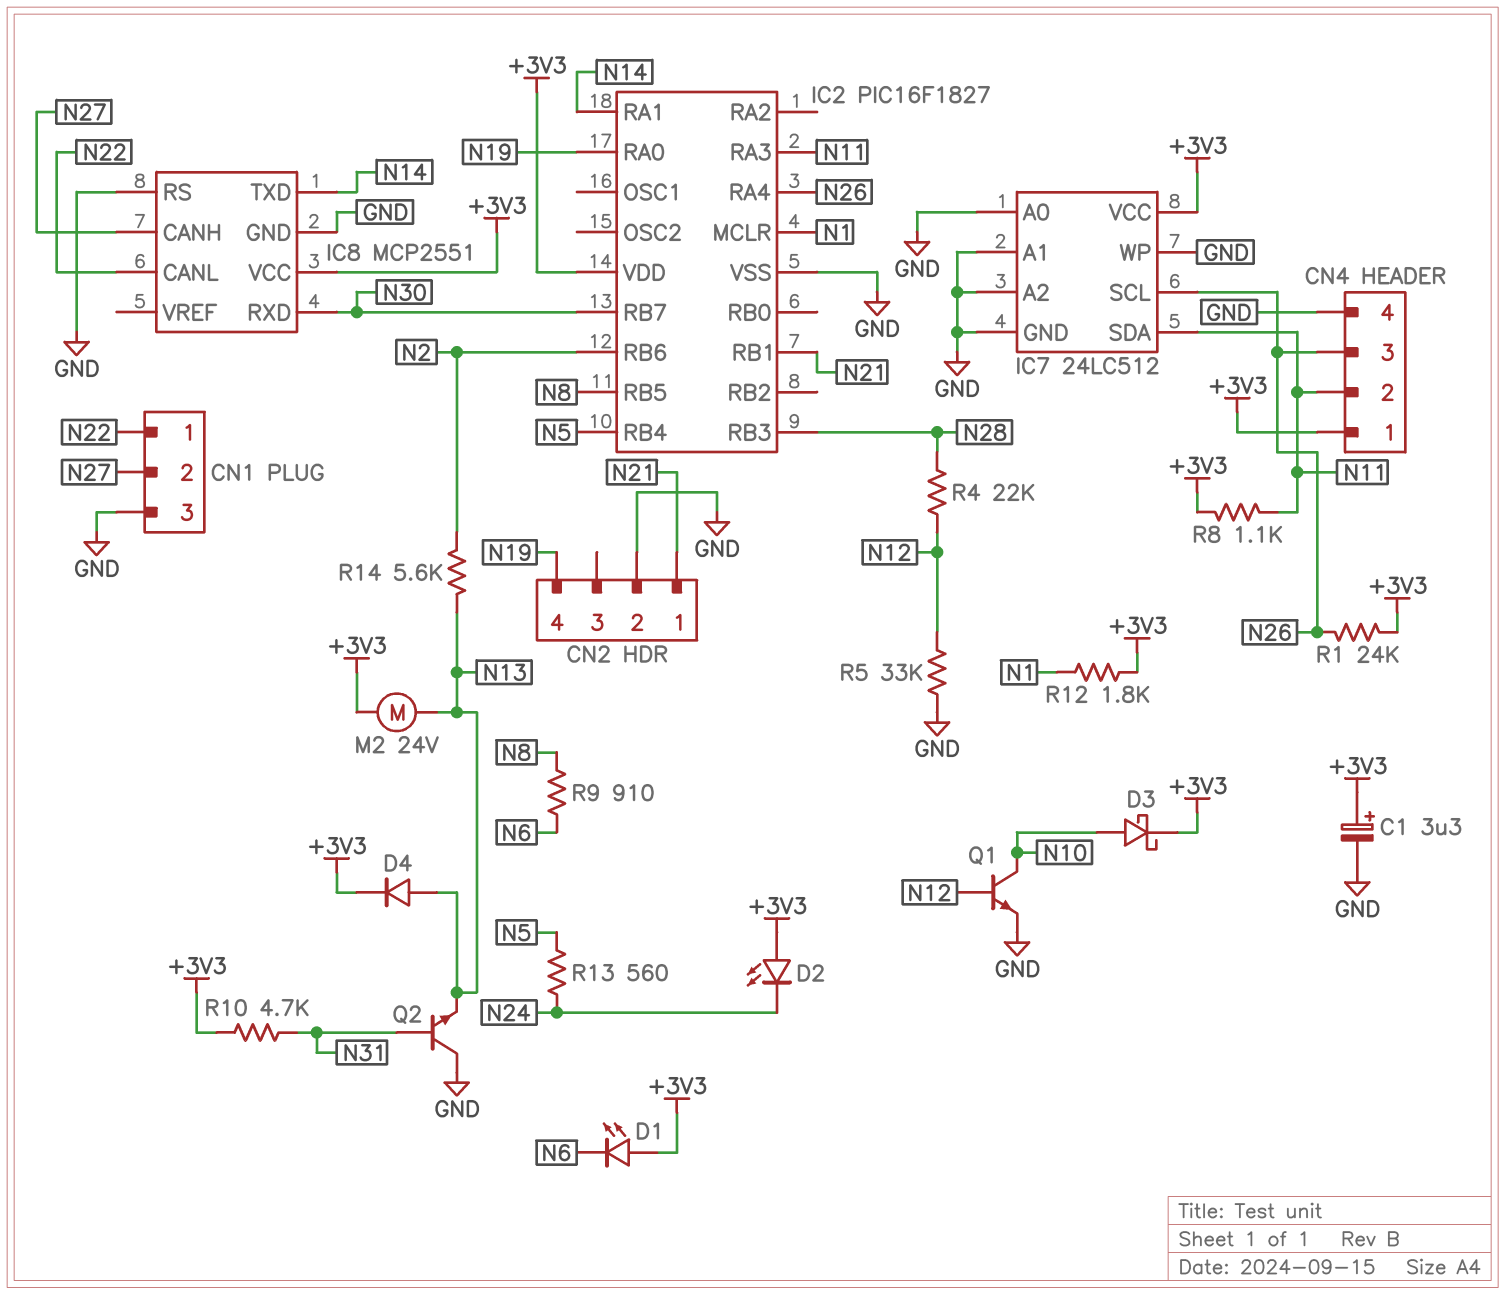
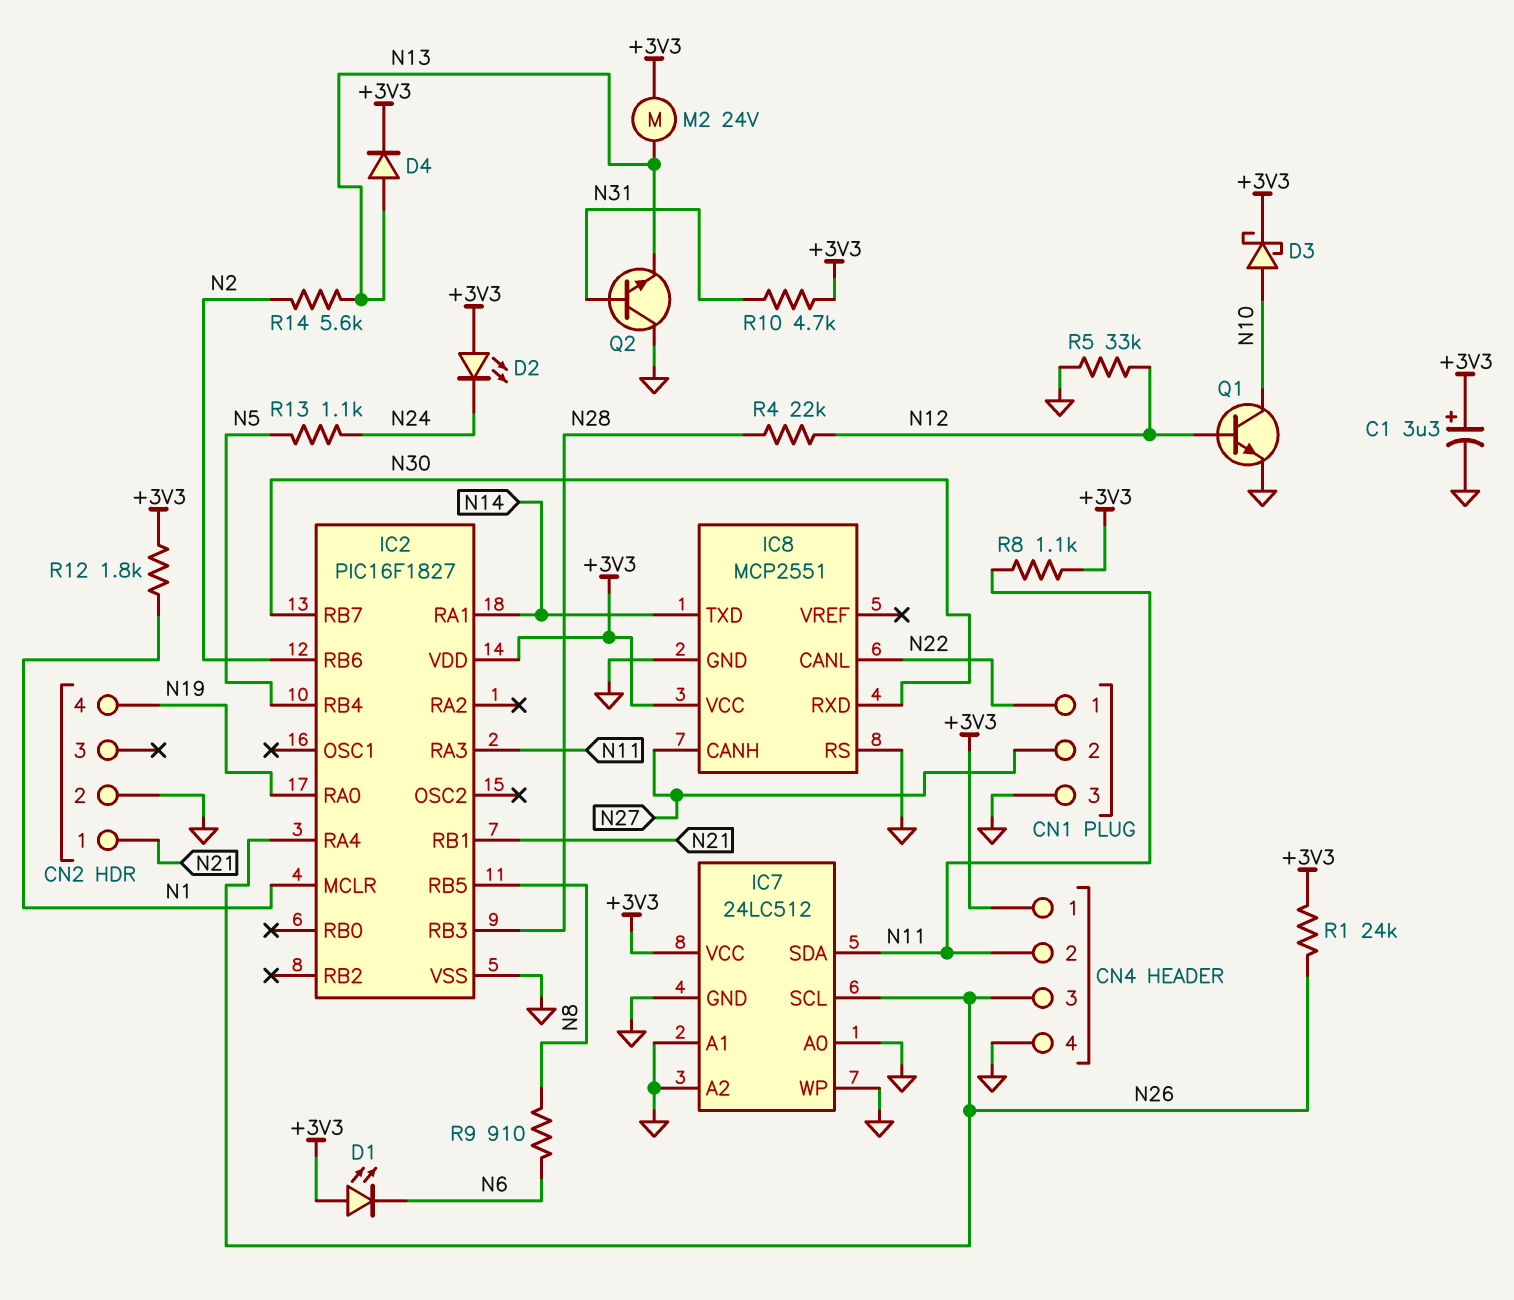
R13: 560 (N5, N24) -> 1.1k (N5, N24)

